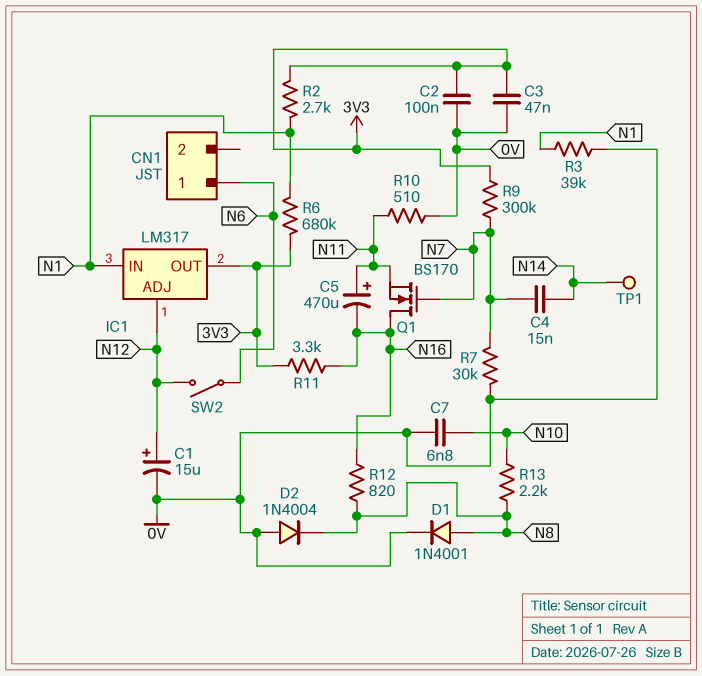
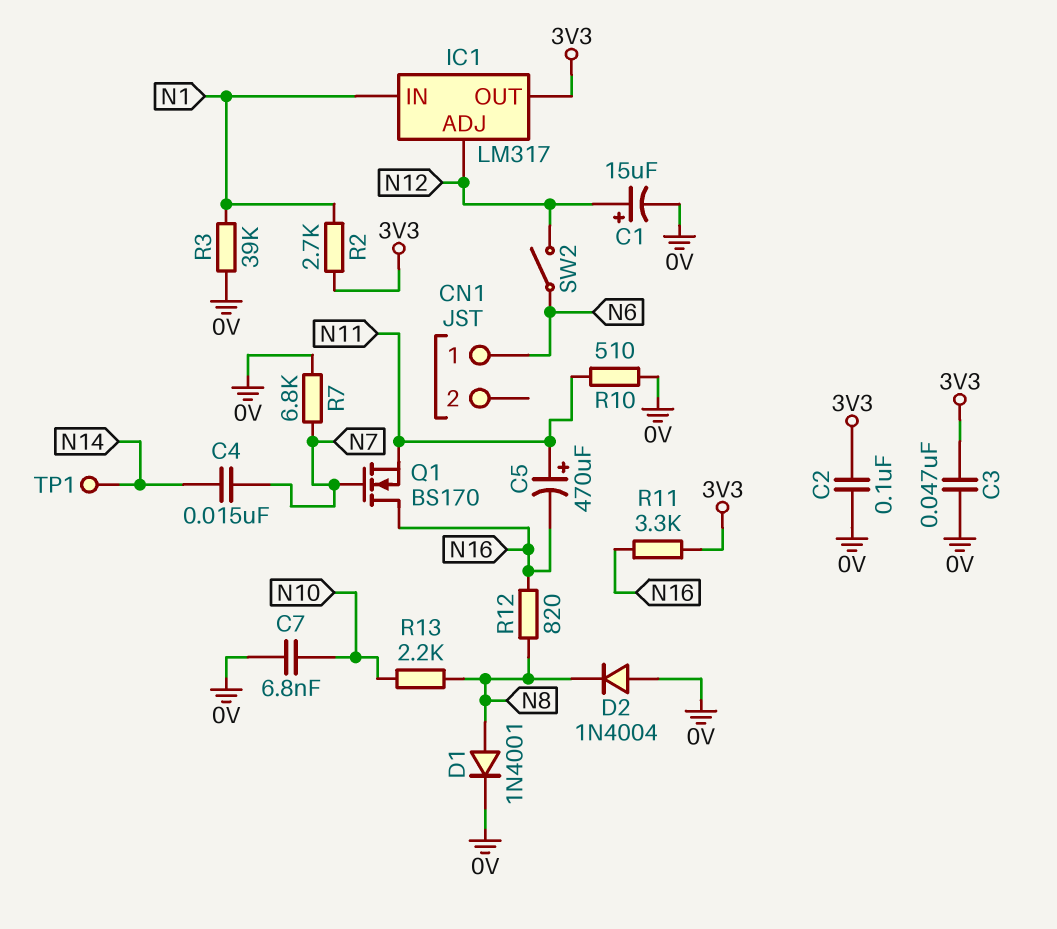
R6: 680k (3V3, N1) -> none
R7: 30k (0V, N7) -> 6.8k (0V, N7)
R9: 300k (3V3, N7) -> none

